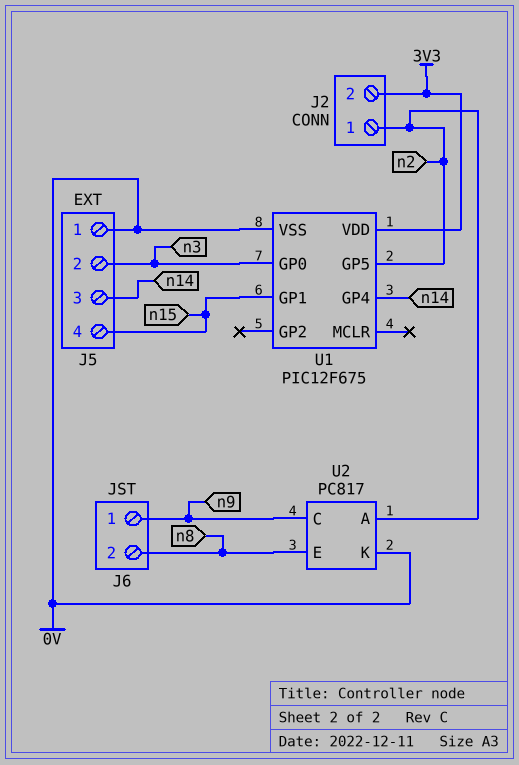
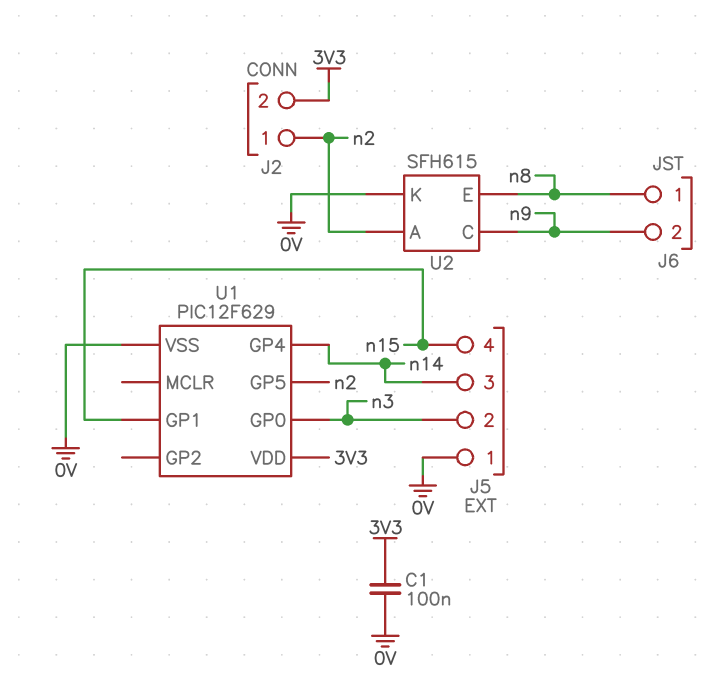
C1: none -> 100nF (0V, 3V3)
J6 pin 1: n9 -> n8
J6 pin 2: n8 -> n9
U1: PIC12F675 -> PIC12F629
U2: PC817 -> SFH615

